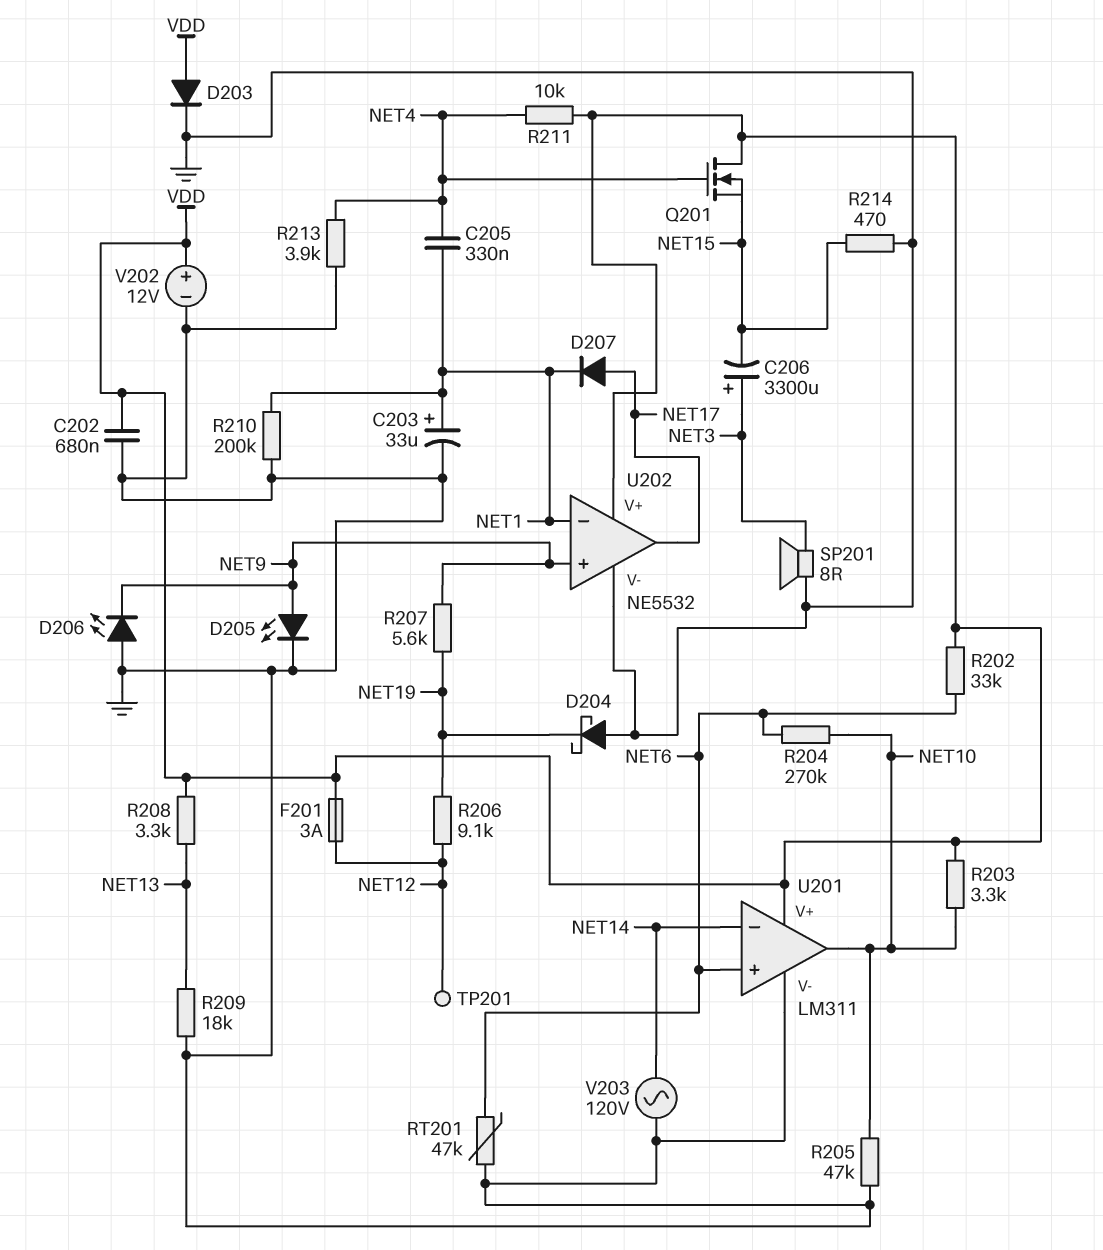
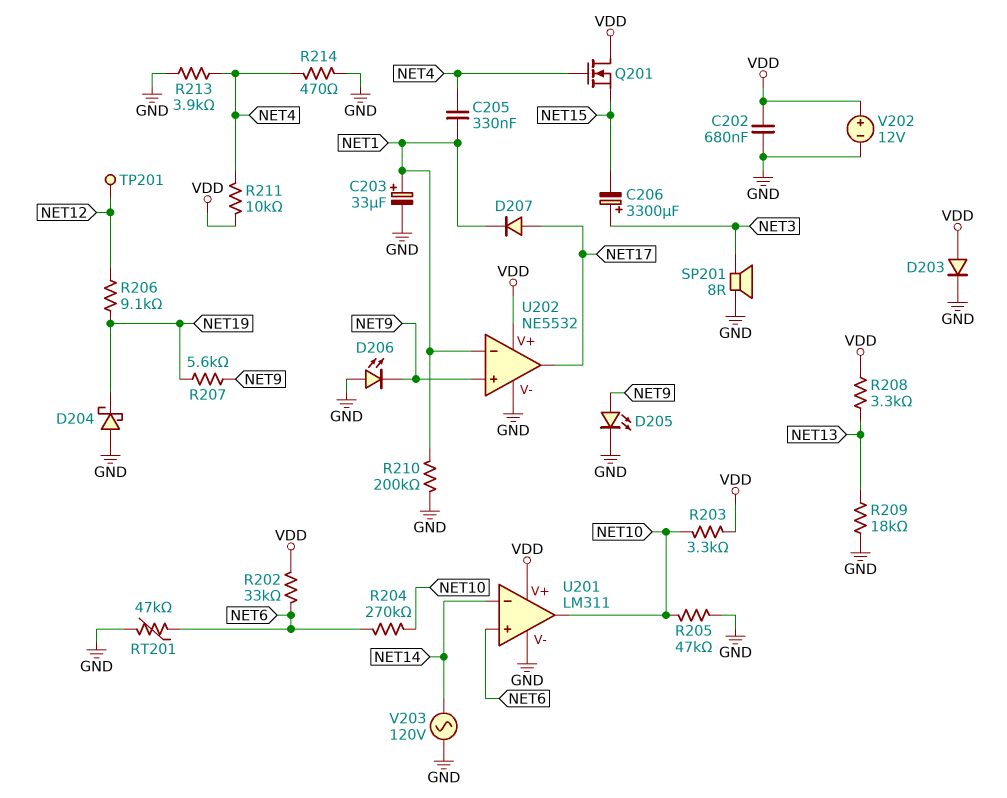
F201: 3A (NET12, VDD) -> none
R214: 470 (GND, NET15) -> 470 (GND, NET4)

